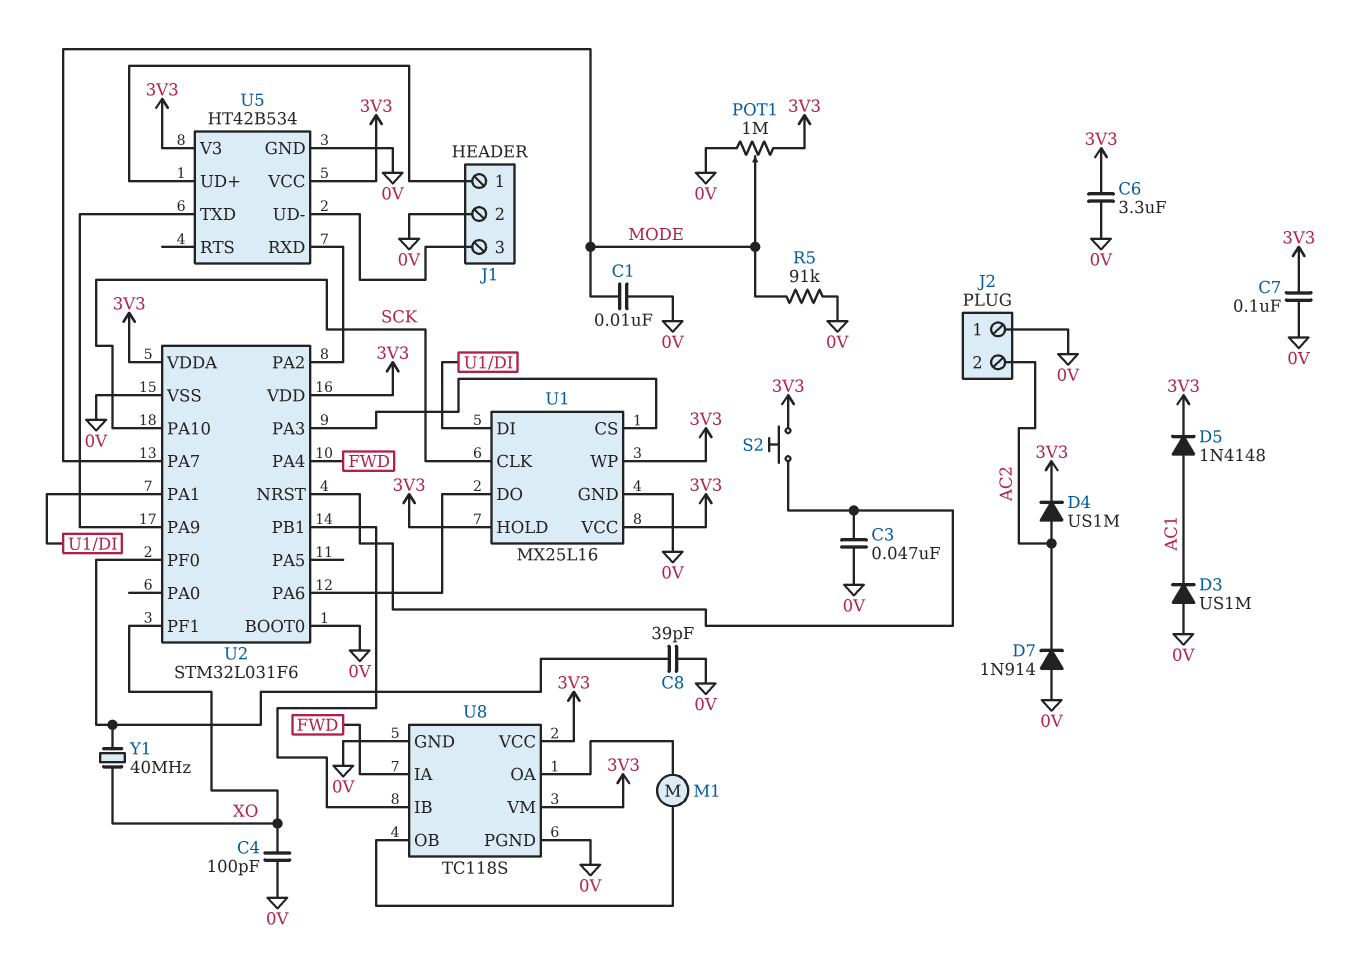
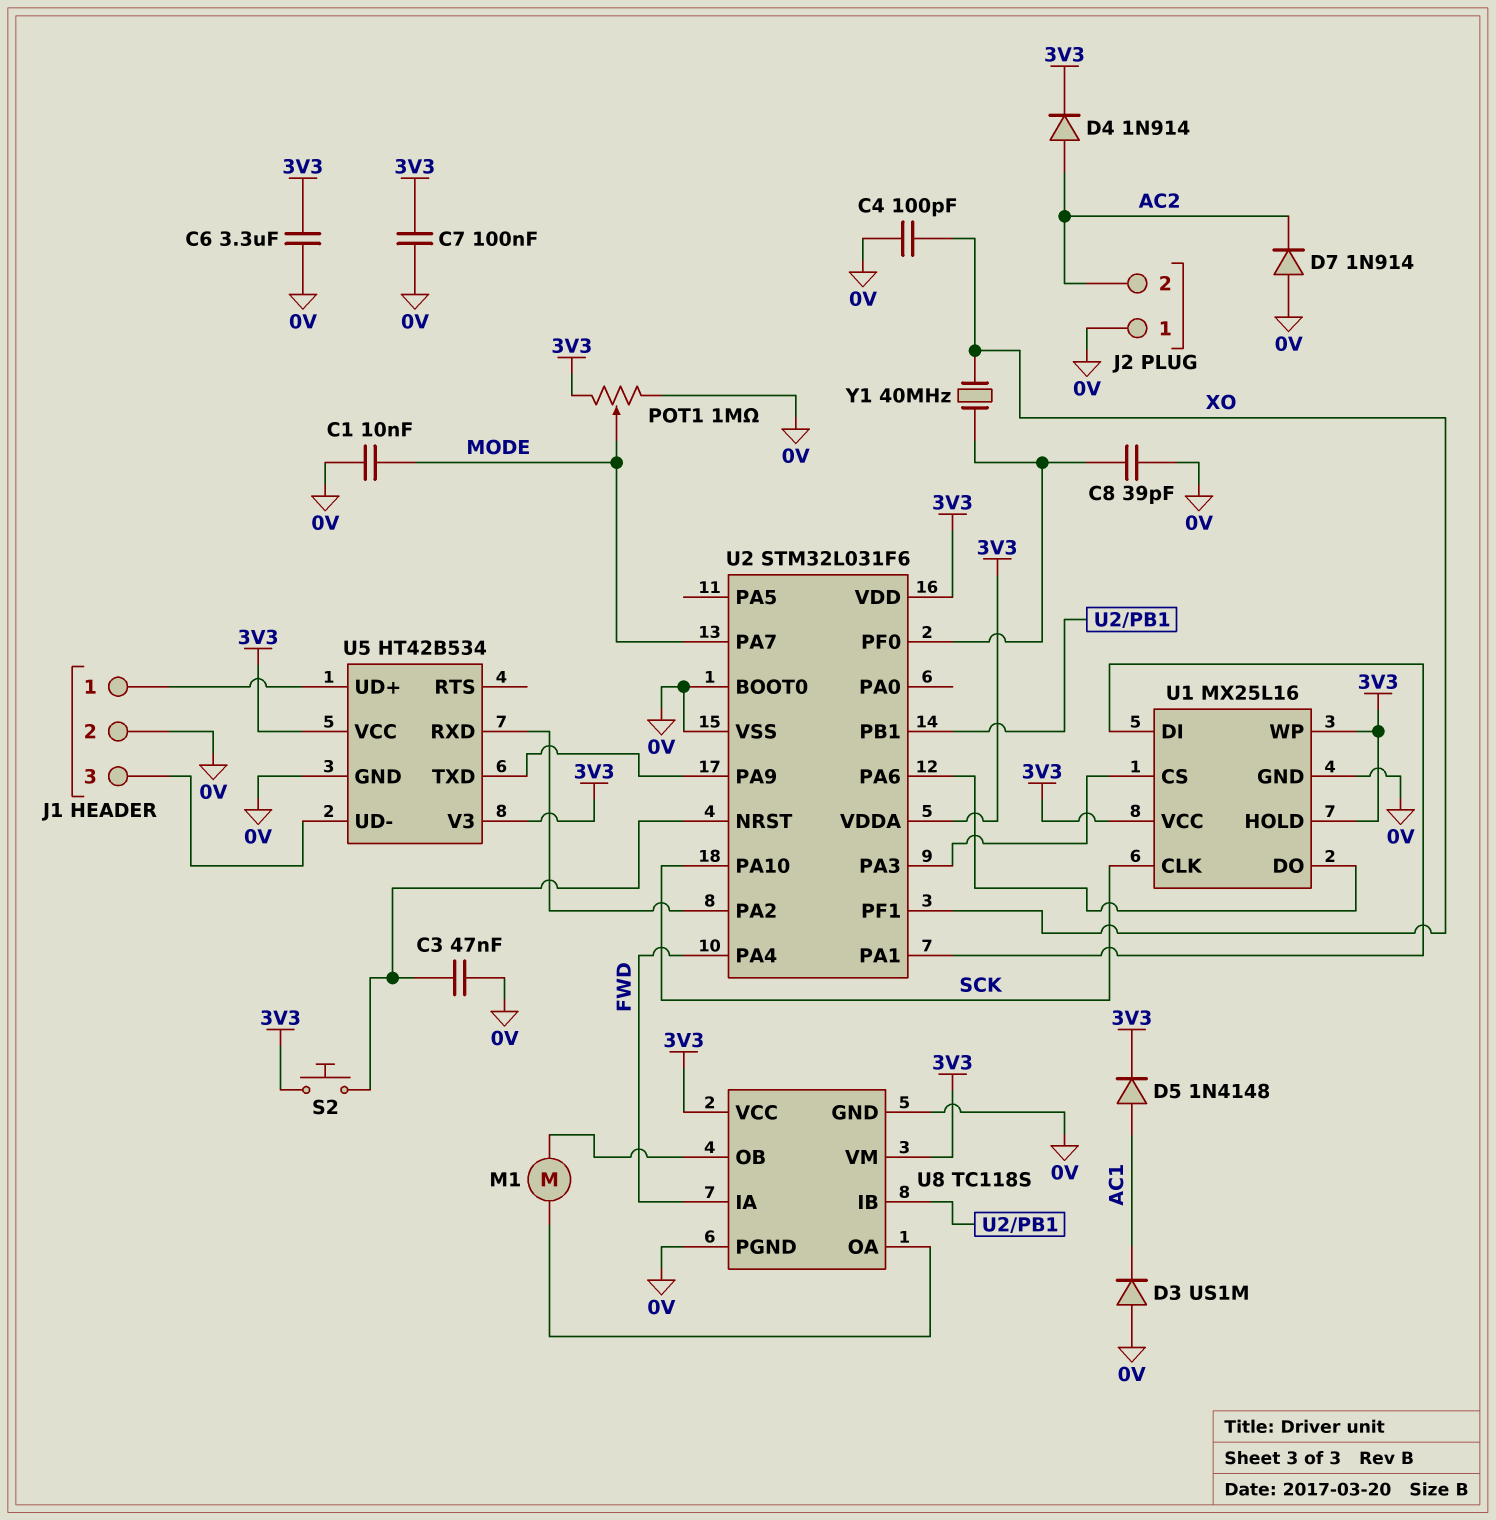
D4: diode US1M (A AC2, K 3V3) -> diode 1N914 (A AC2, K 3V3)
R5: 91k (0V, MODE) -> none

